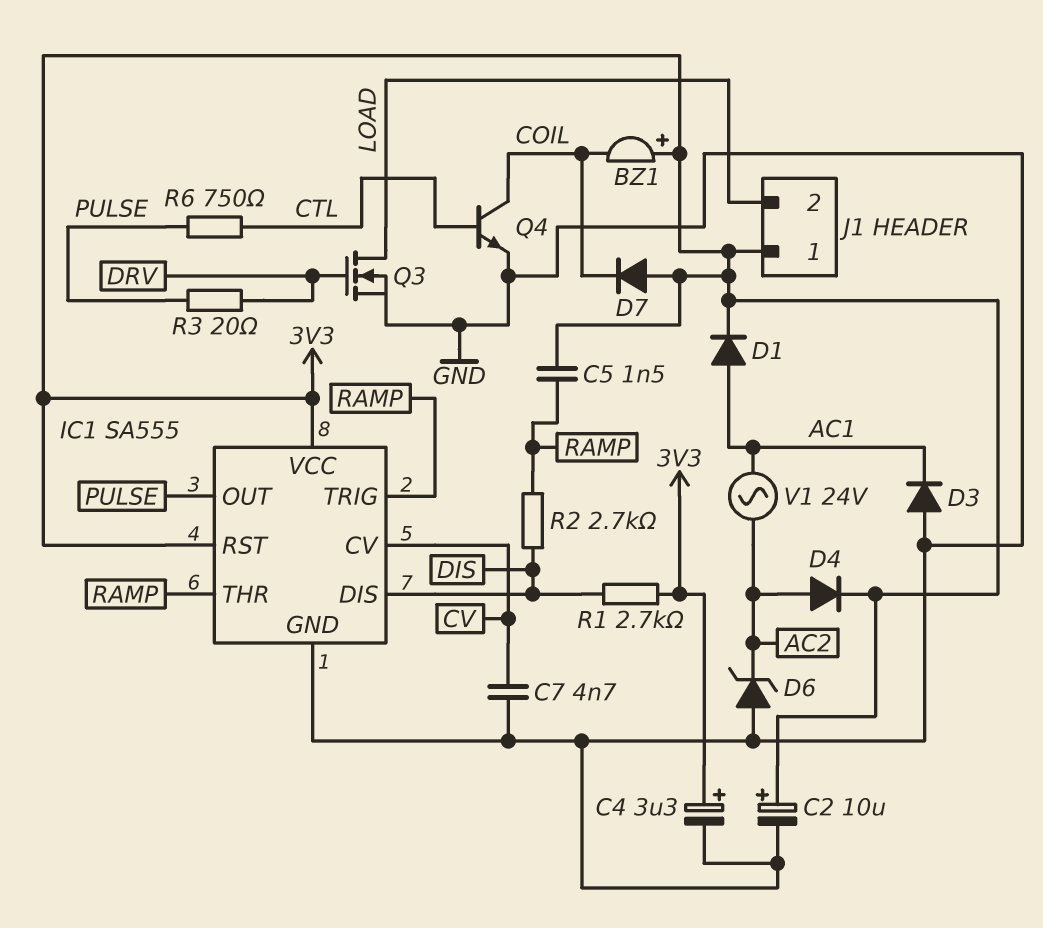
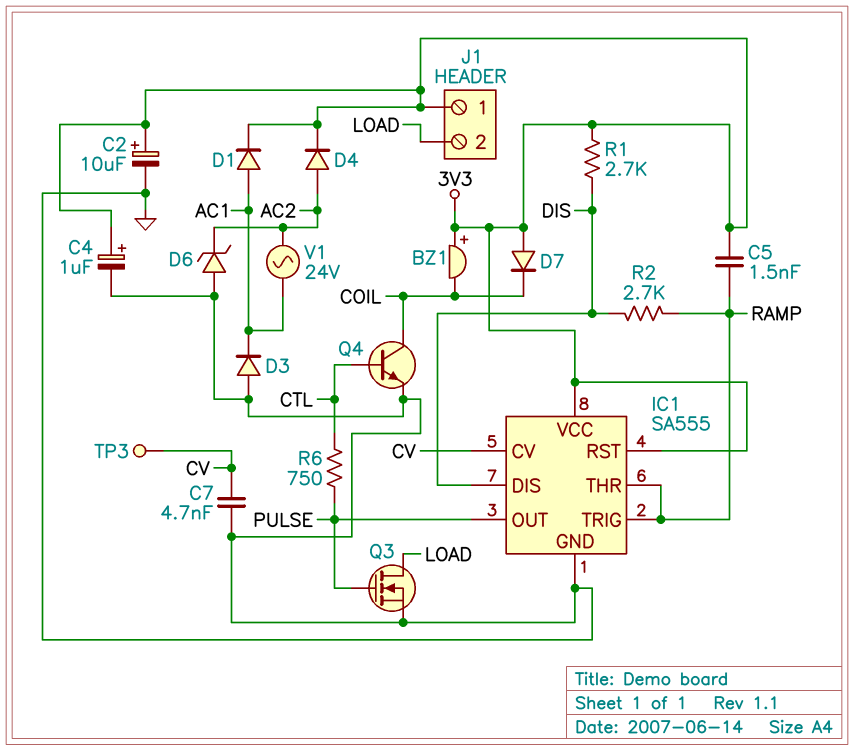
C4: 3.3uF (plus 3V3, minus GND) -> 1uF (plus 3V3, minus GND)
Q3: NMOS (G DRV, D LOAD, S GND) -> NMOS (G PULSE, D LOAD, S GND)
R3: 20 (DRV, PULSE) -> none
TP3: none -> test point (CV)

